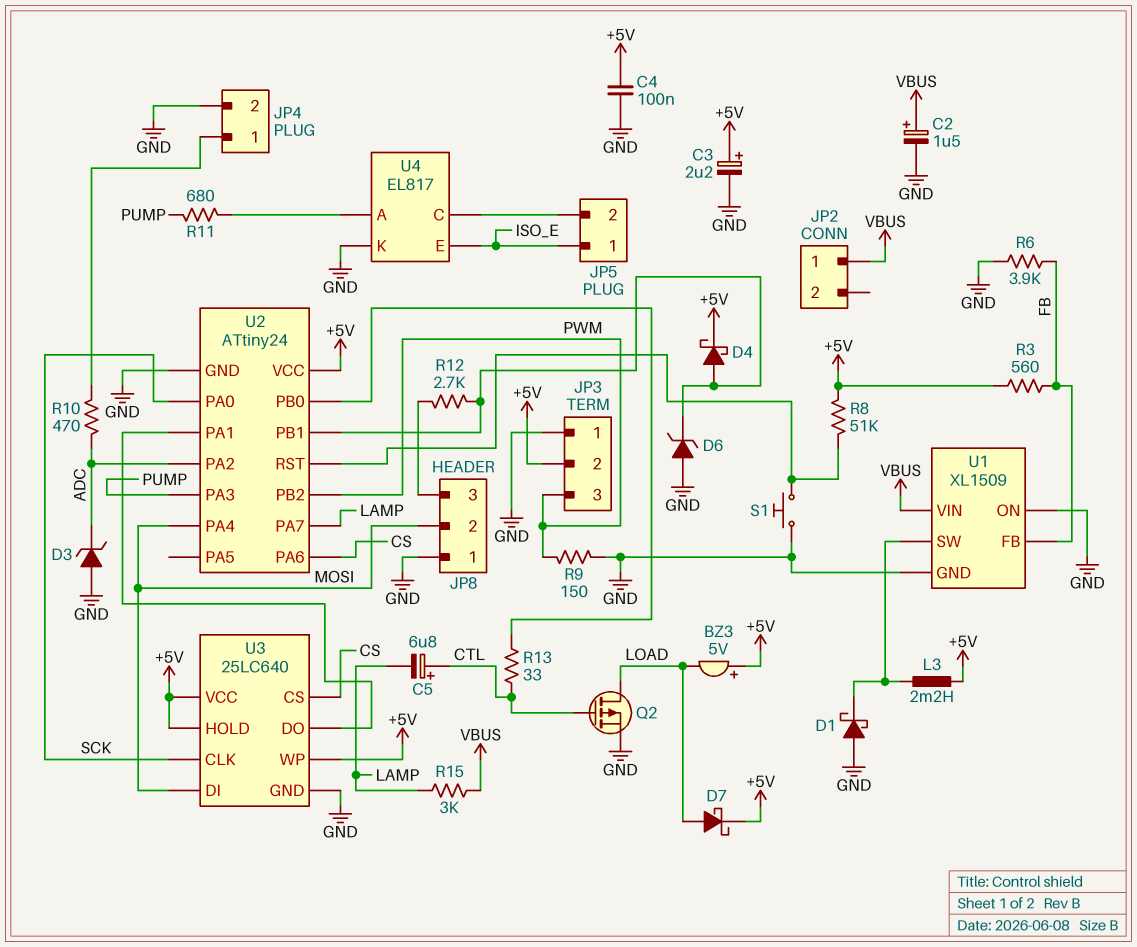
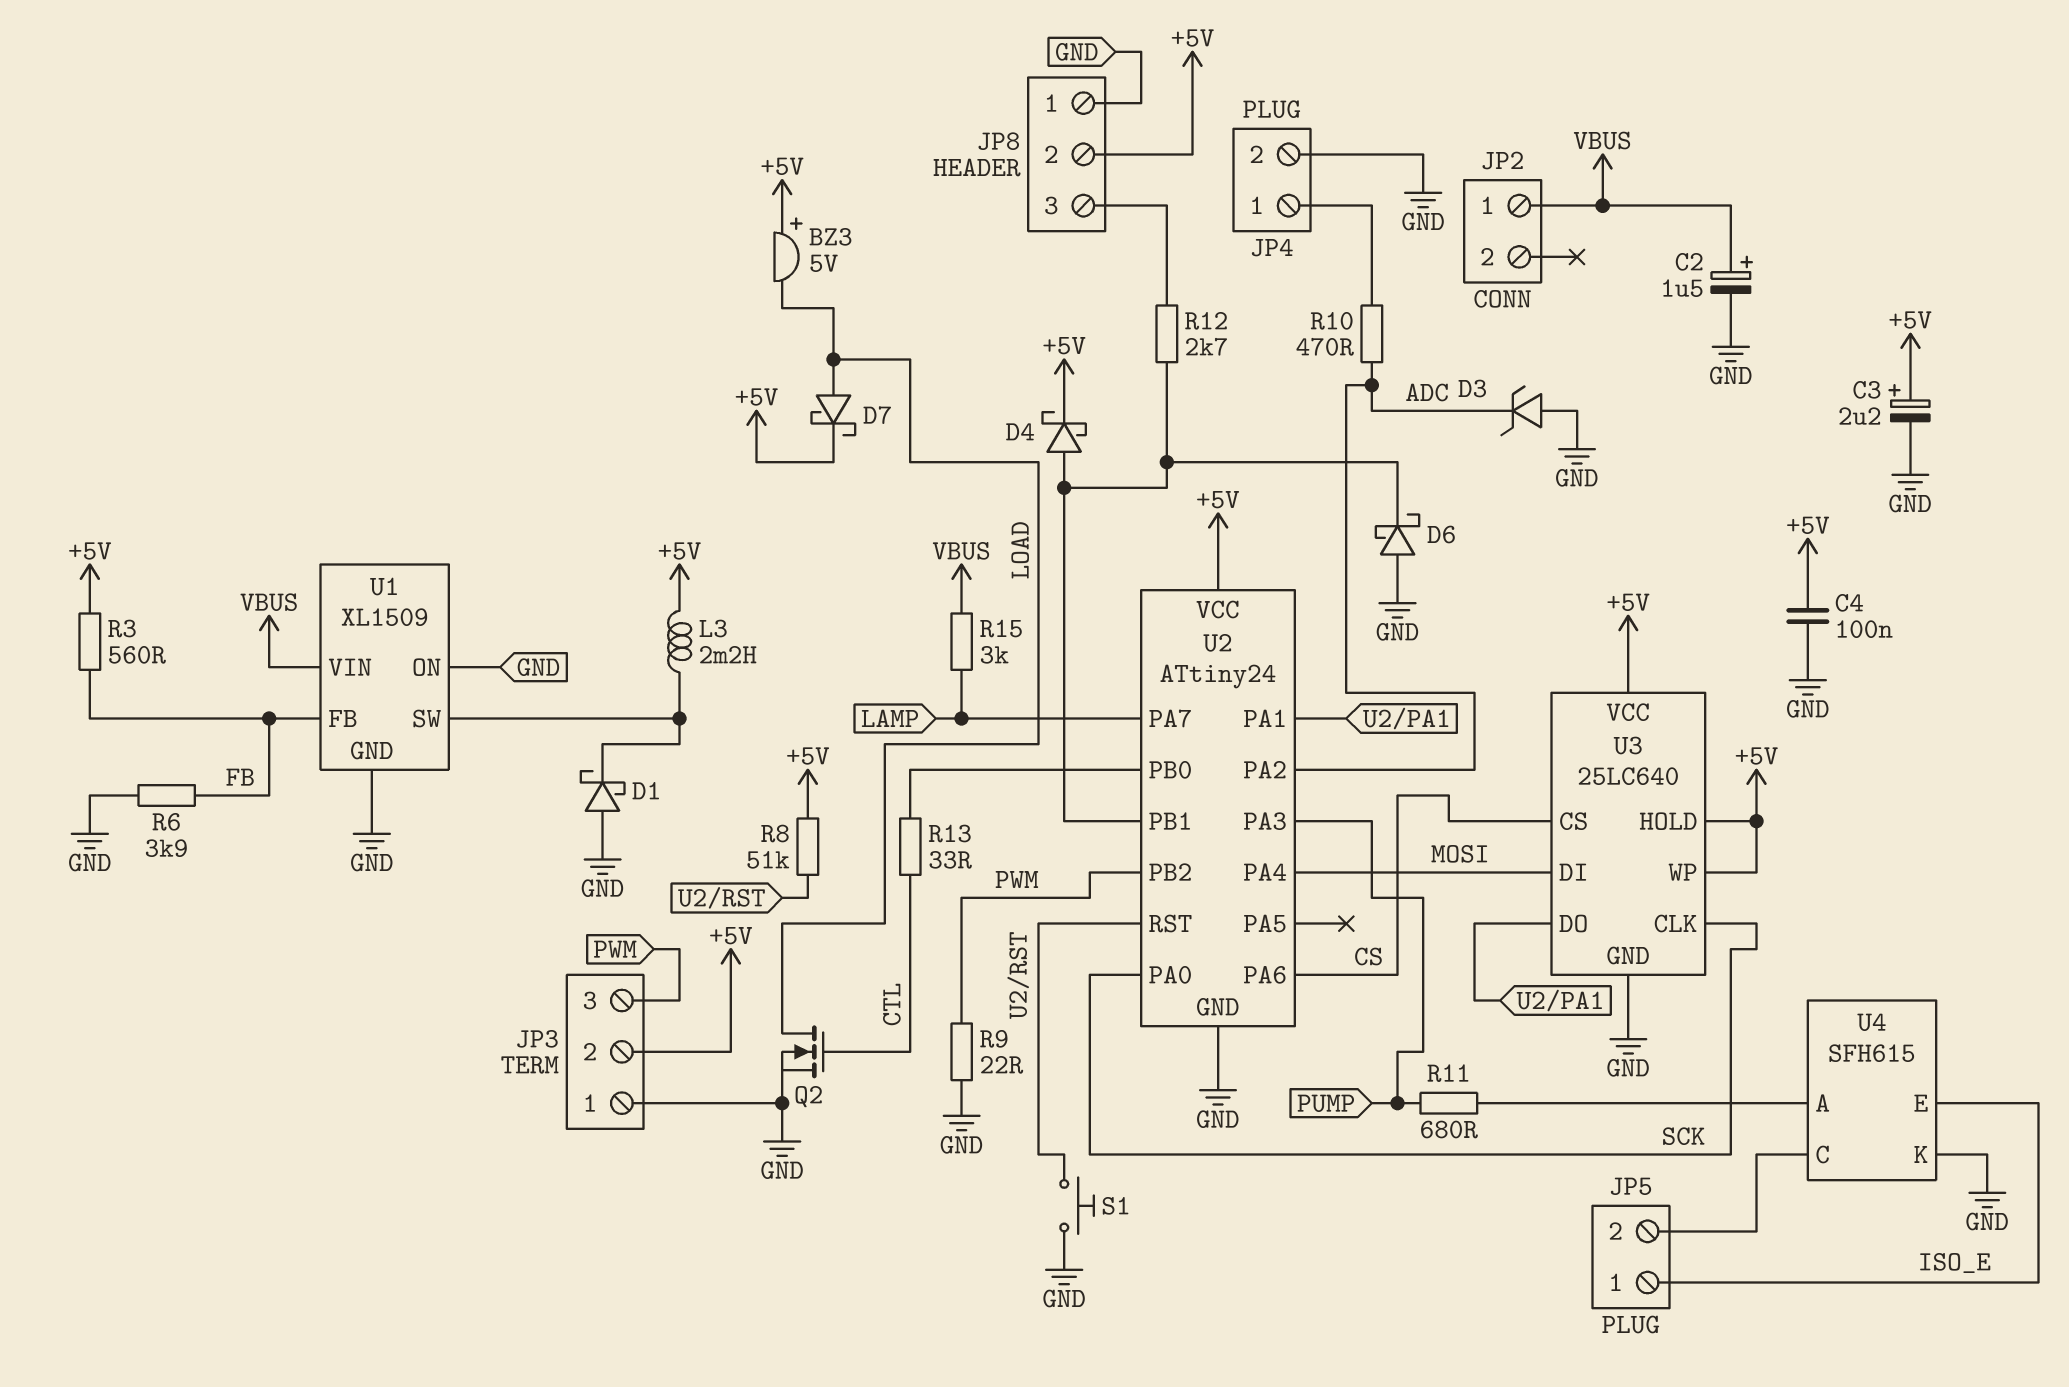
C5: 6.8uF (plus CTL, minus LAMP) -> none
D6: zener (A GND, K U2/PB1) -> schottky (A GND, K U2/PB1)
JP8 pin 2: MOSI -> +5V
Q2: PMOS (G CTL, D LOAD, S GND) -> NMOS (G CTL, D LOAD, S GND)
R9: 150 (GND, PWM) -> 22 (GND, PWM)
U4: EL817 -> SFH615

